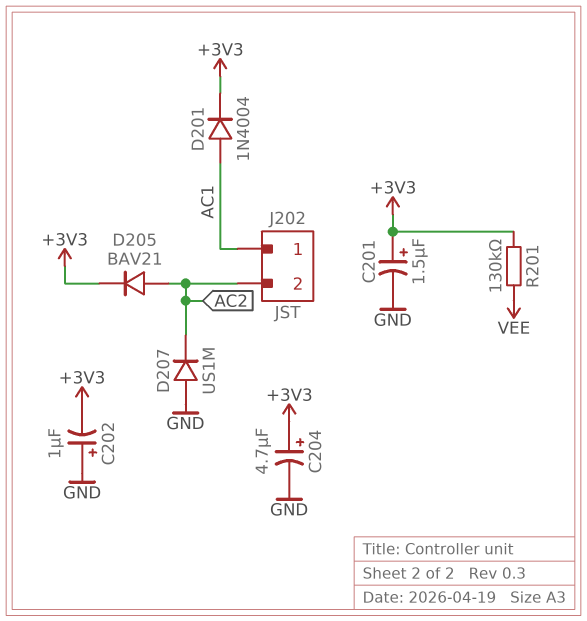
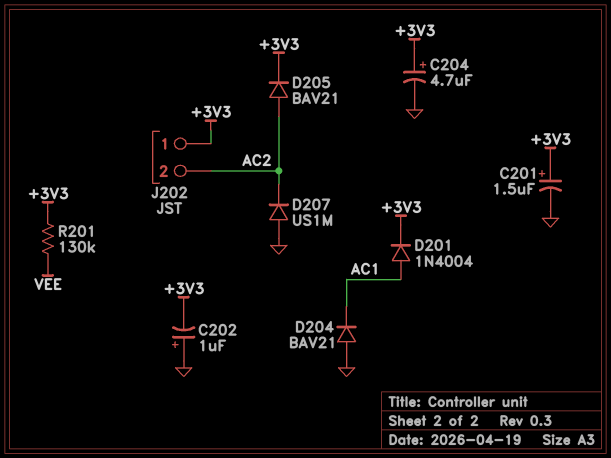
D204: none -> diode BAV21 (A GND, K AC1)
J202 pin 1: AC1 -> +3V3

